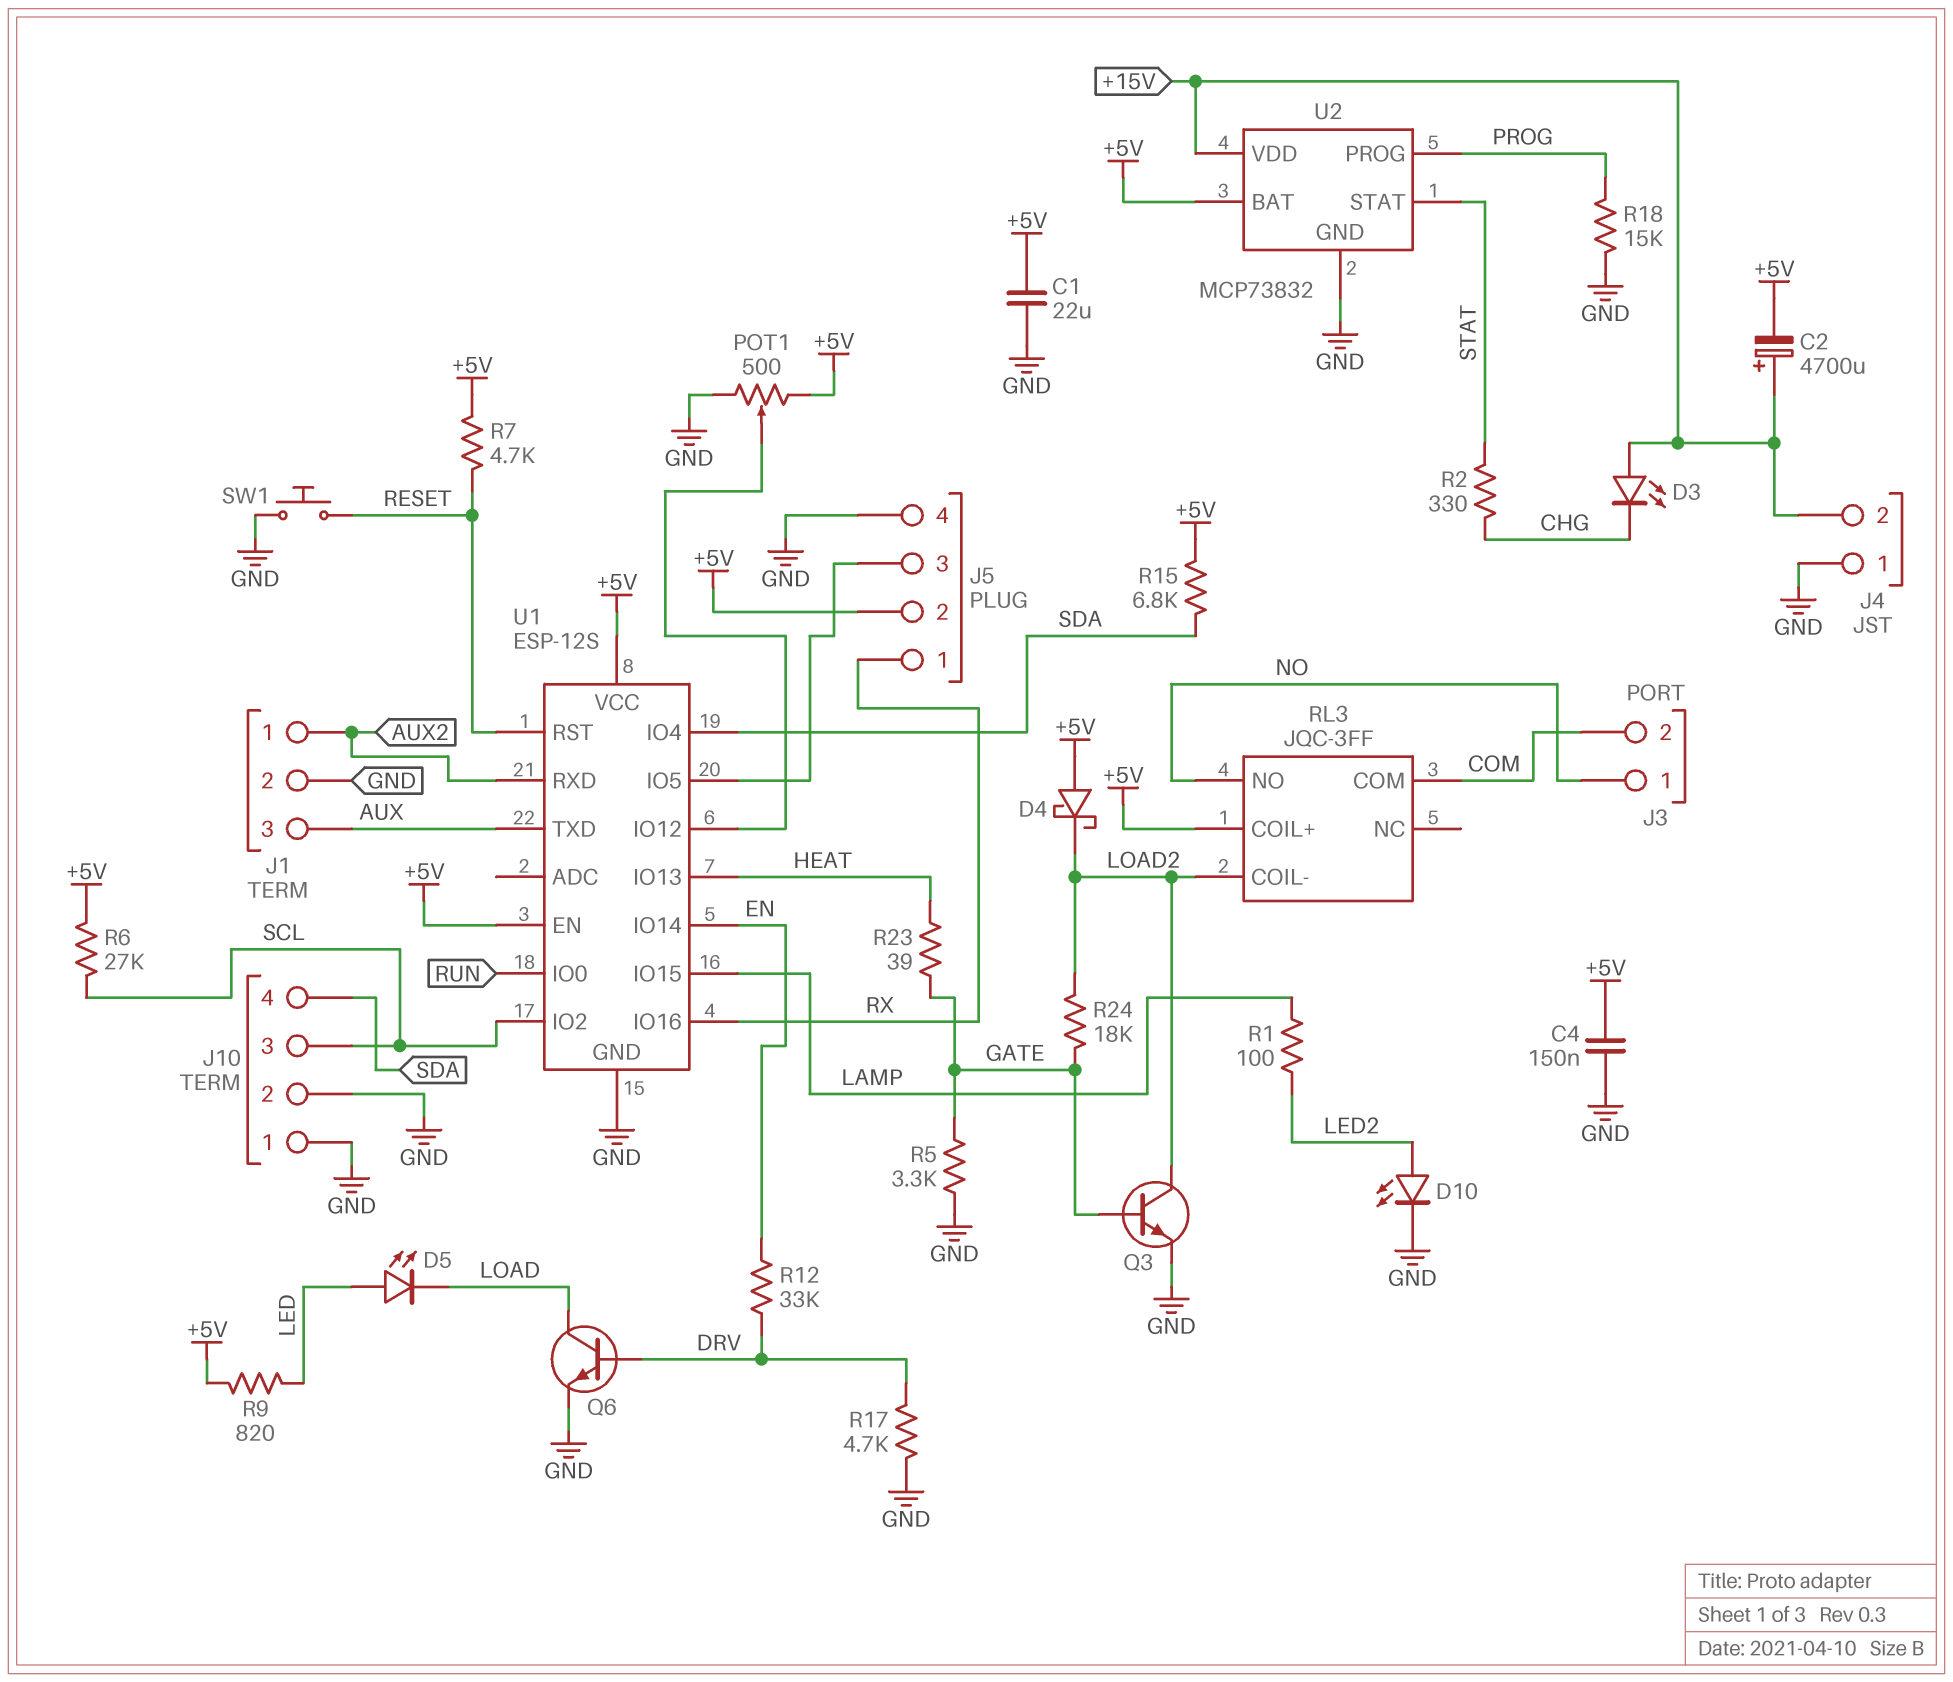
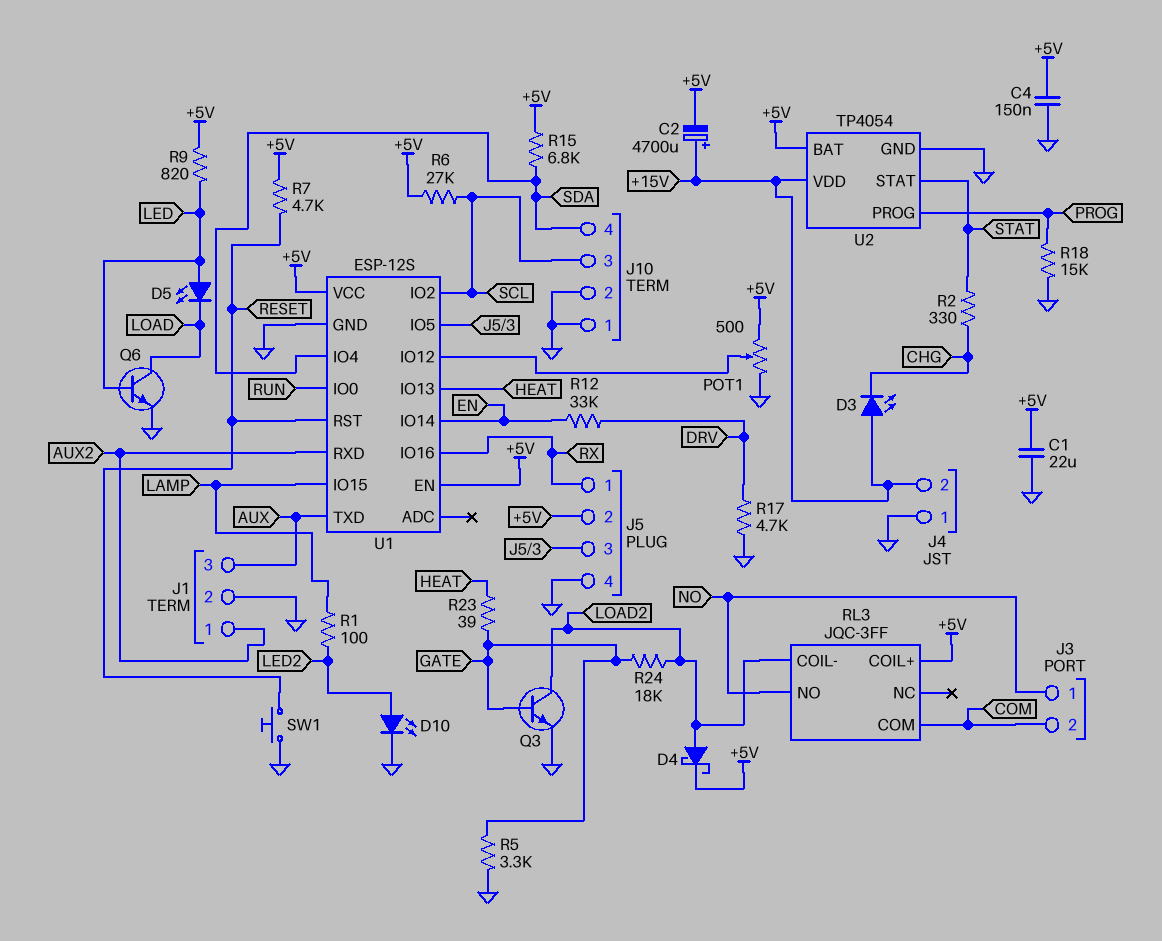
D4: schottky (A +5V, K LOAD2) -> schottky (A LOAD2, K +5V)
Q6: NPN (B DRV, C LOAD, E GND) -> NPN (B LED, C LOAD, E GND)
U2: MCP73832 -> TP4054

